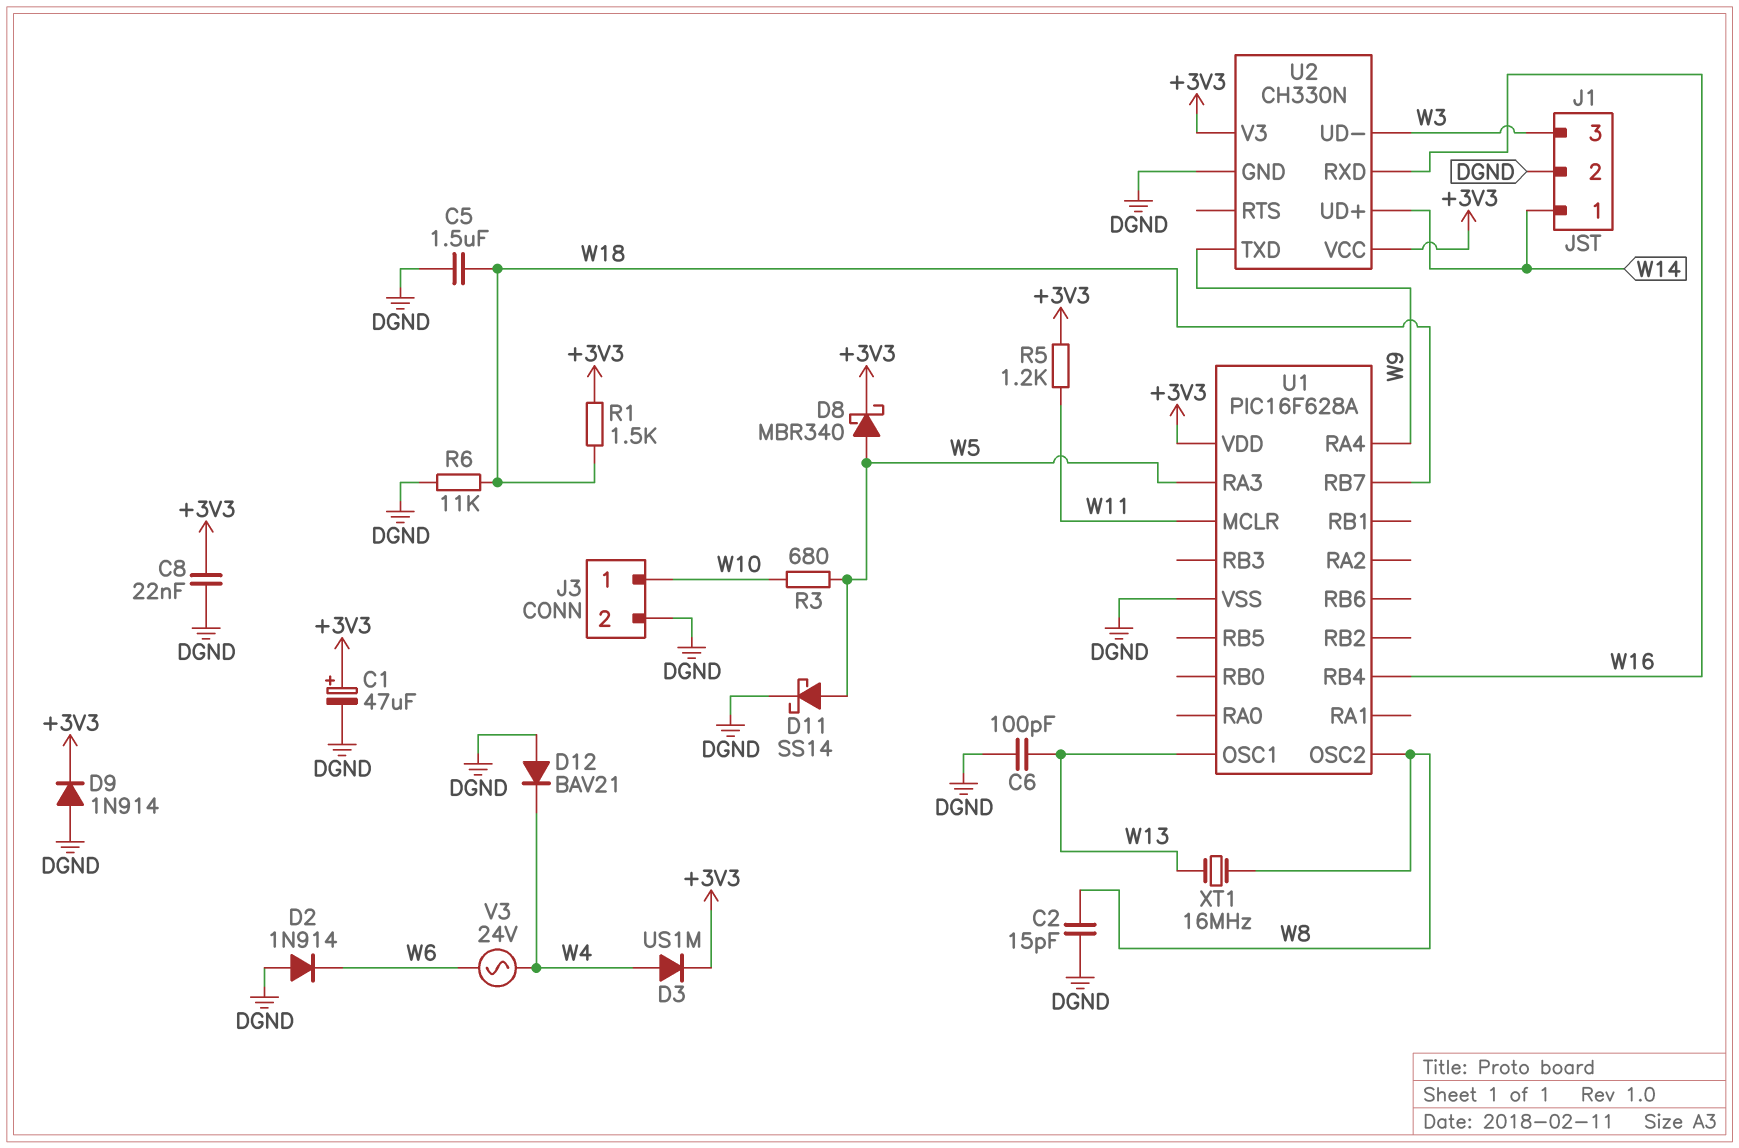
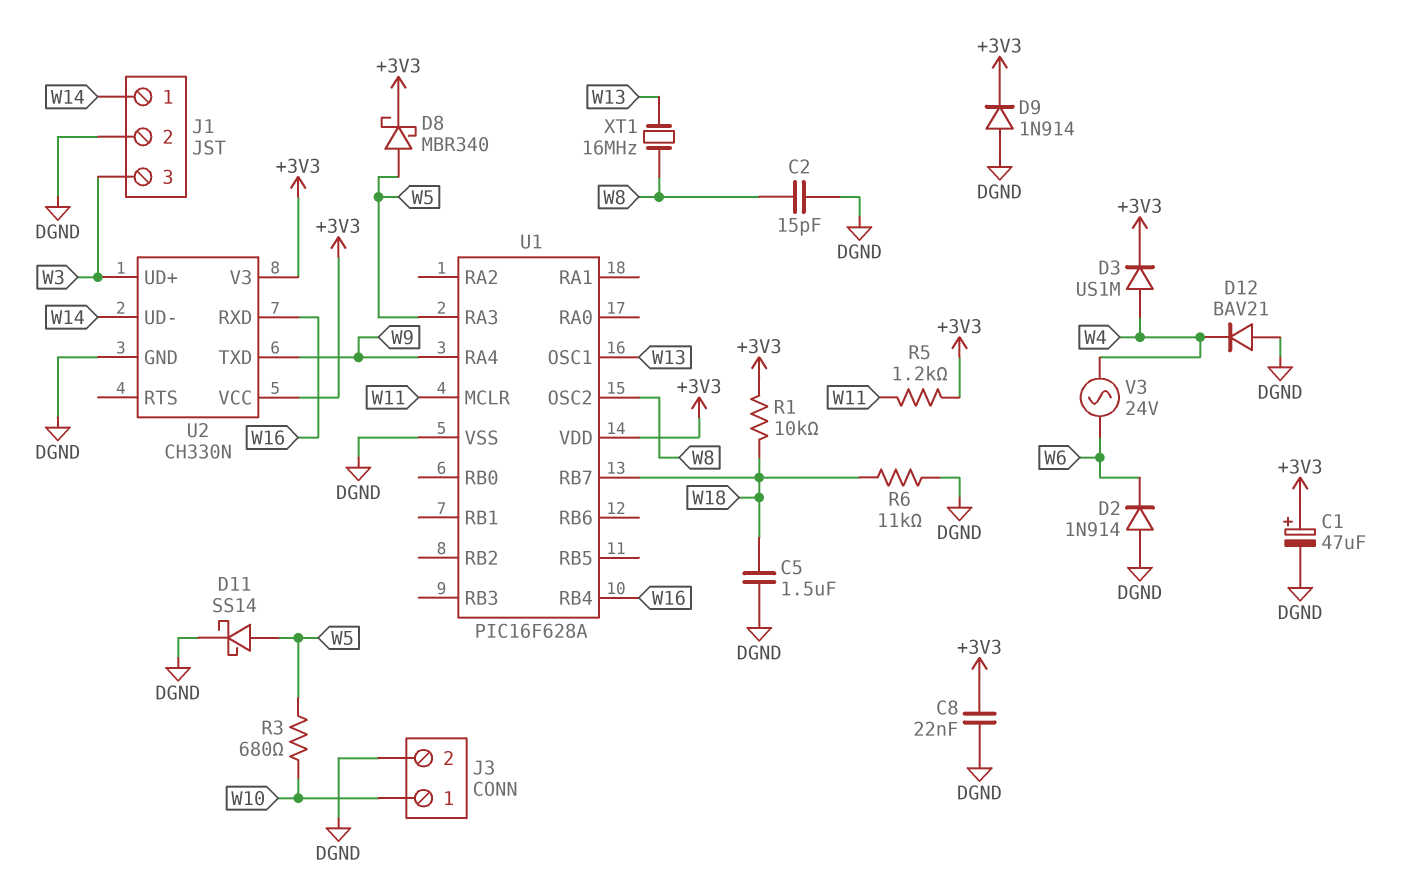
C6: 100pF (DGND, W13) -> none
R1: 1.5k (+3V3, W18) -> 10k (+3V3, W18)
U2 pin UD+: W14 -> W3
U2 pin UD-: W3 -> W14

